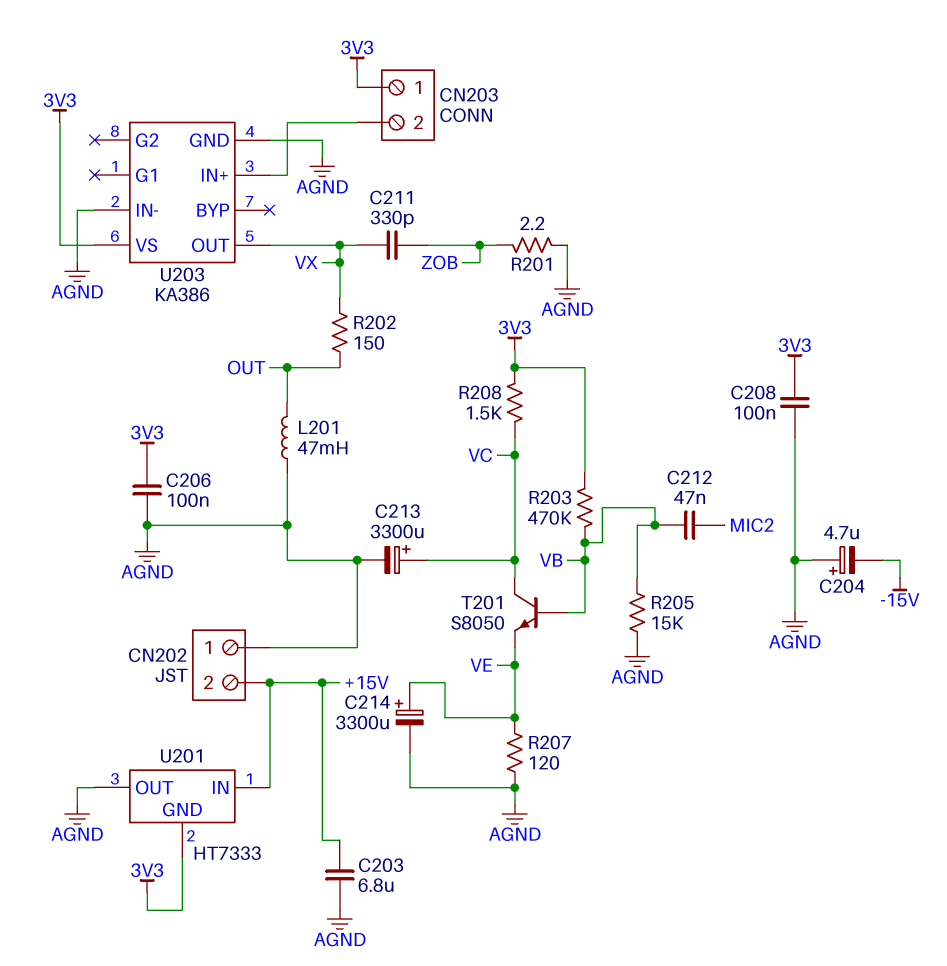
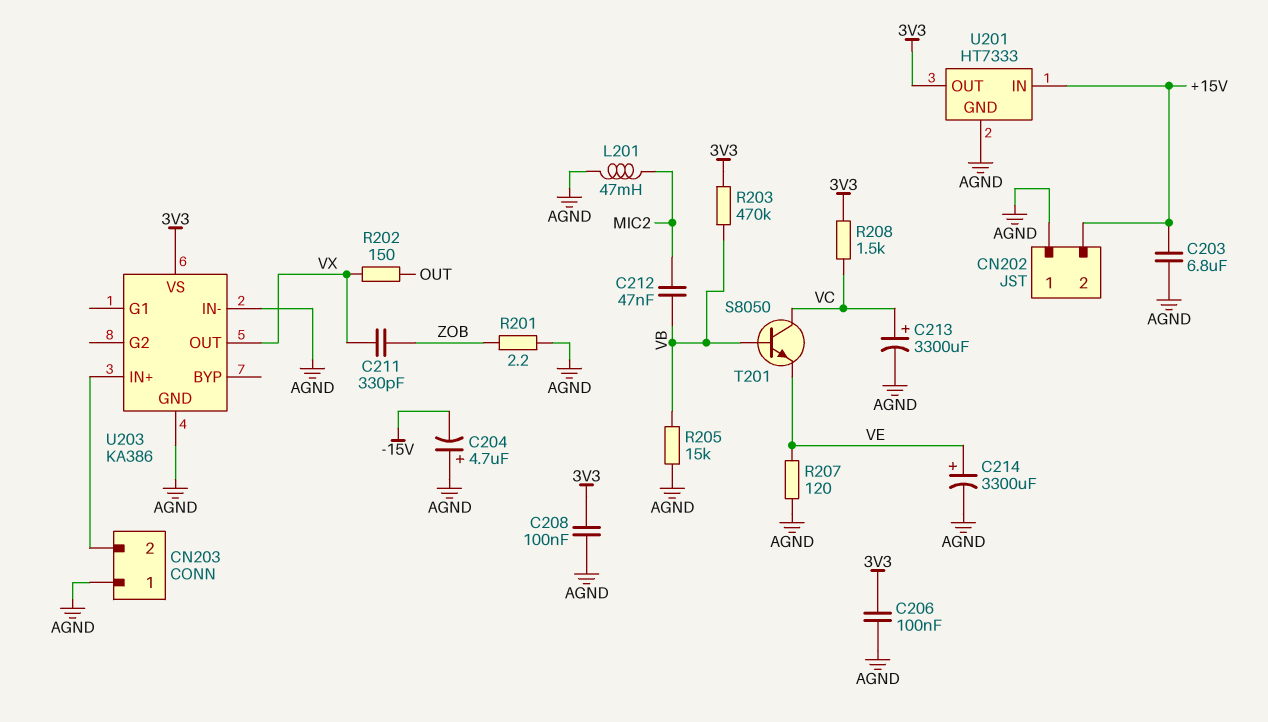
CN203 pin 1: 3V3 -> AGND
L201: 47mH (AGND, OUT) -> 47mH (AGND, MIC2)
U201 pin GND: 3V3 -> AGND
U201 pin OUT: AGND -> 3V3

